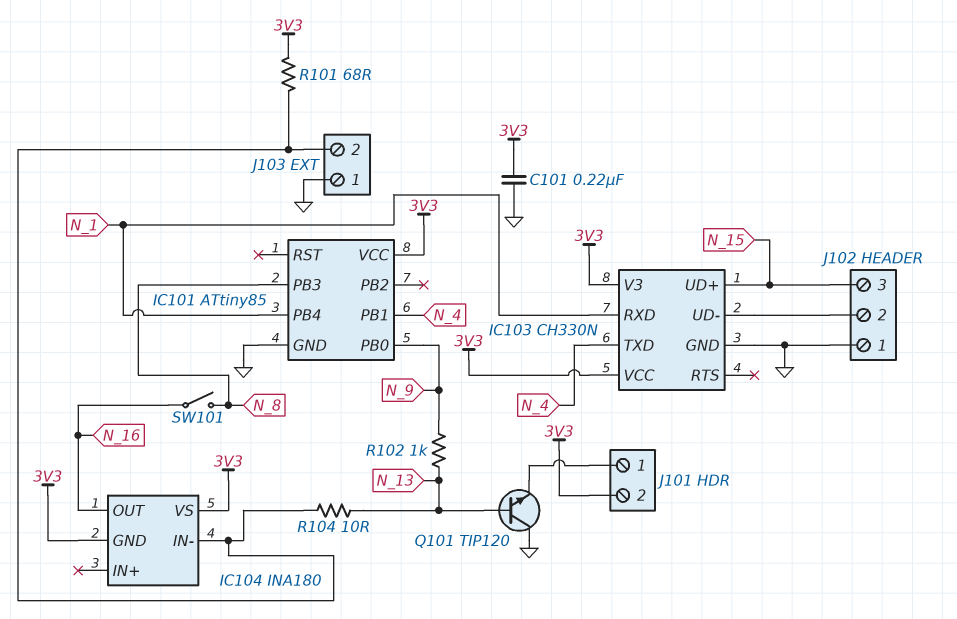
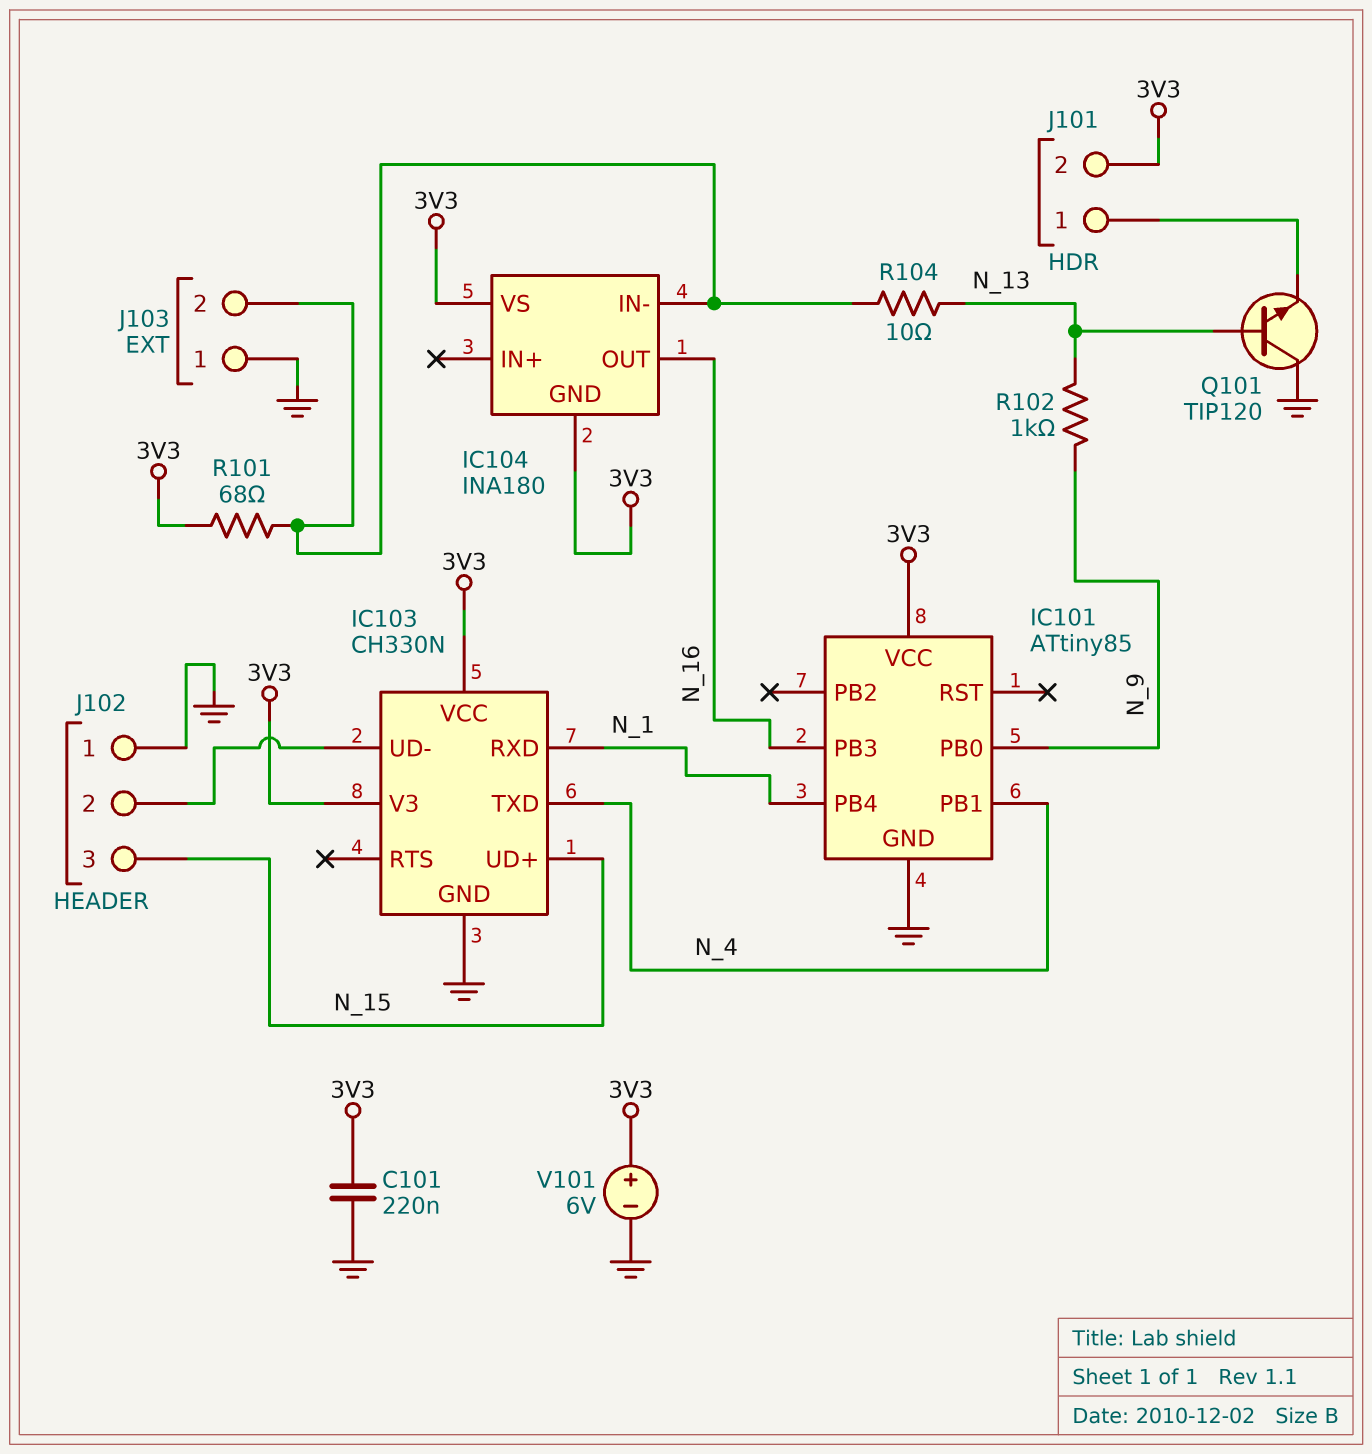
IC101 pin PB3: N_8 -> N_16
SW101: switch (N_8, N_16) -> none
V101: none -> 6V (plus 3V3, minus GND)

